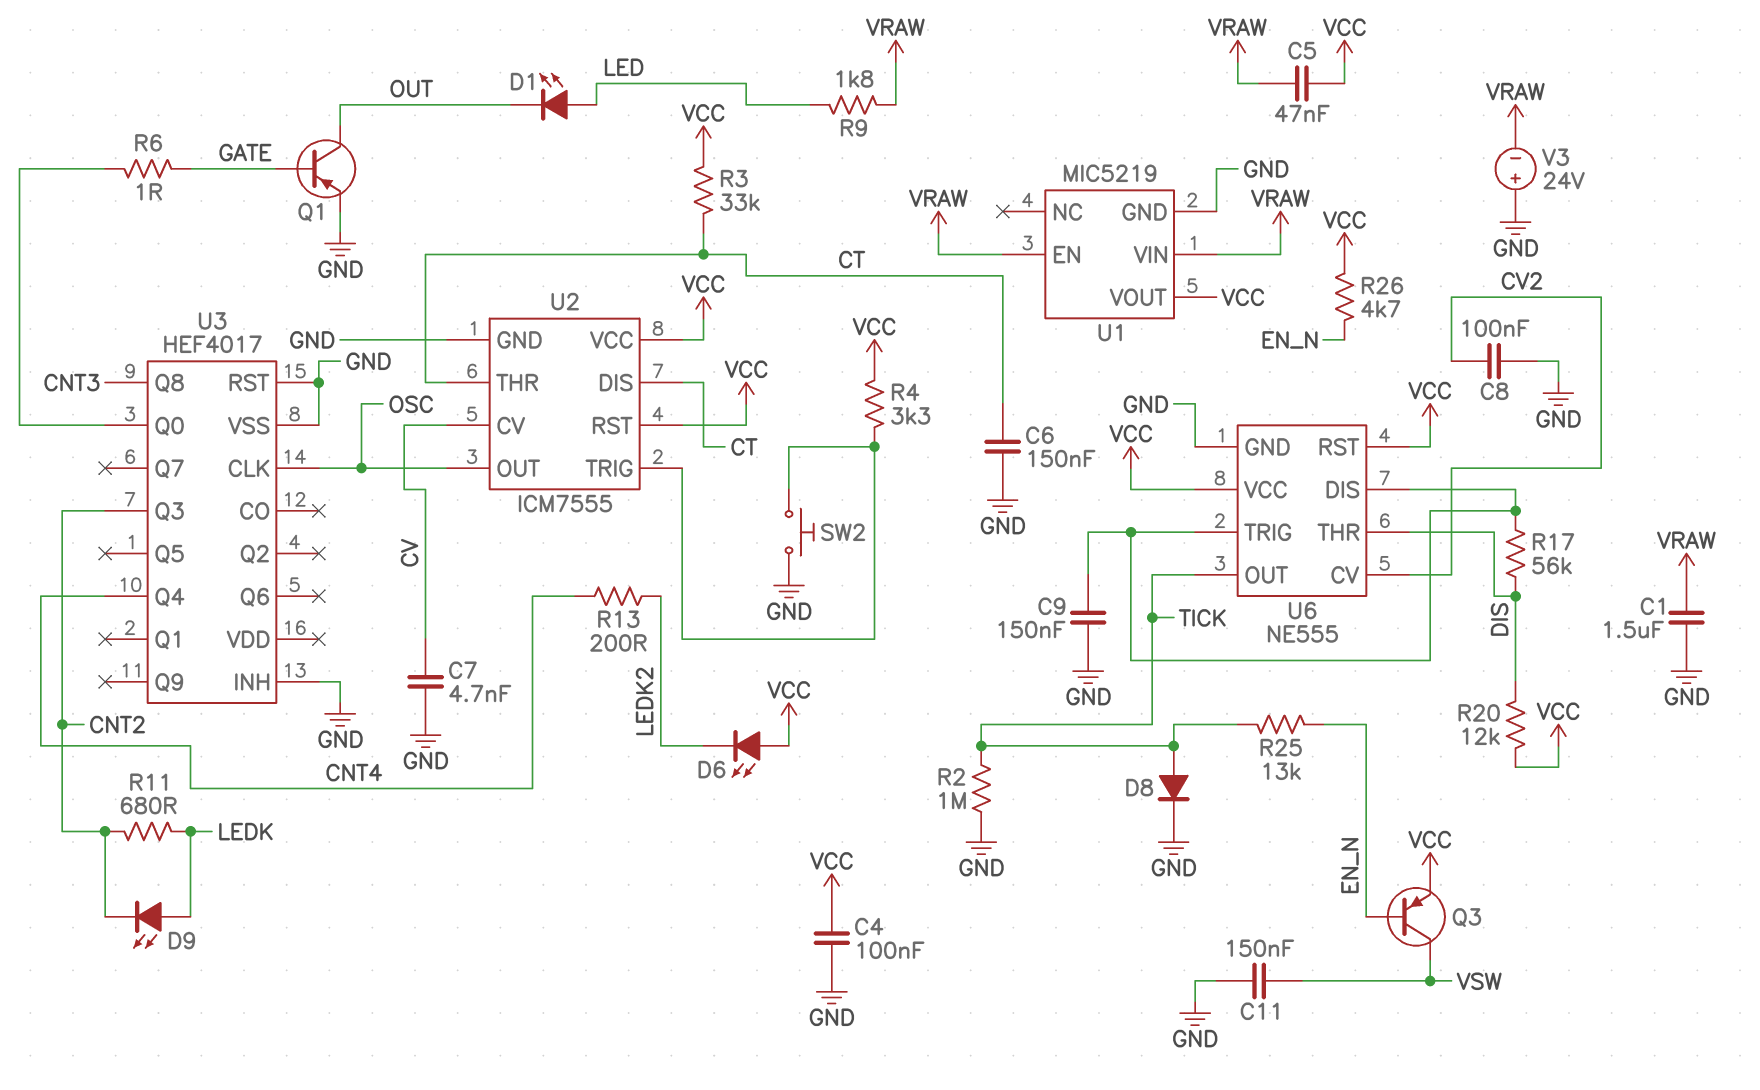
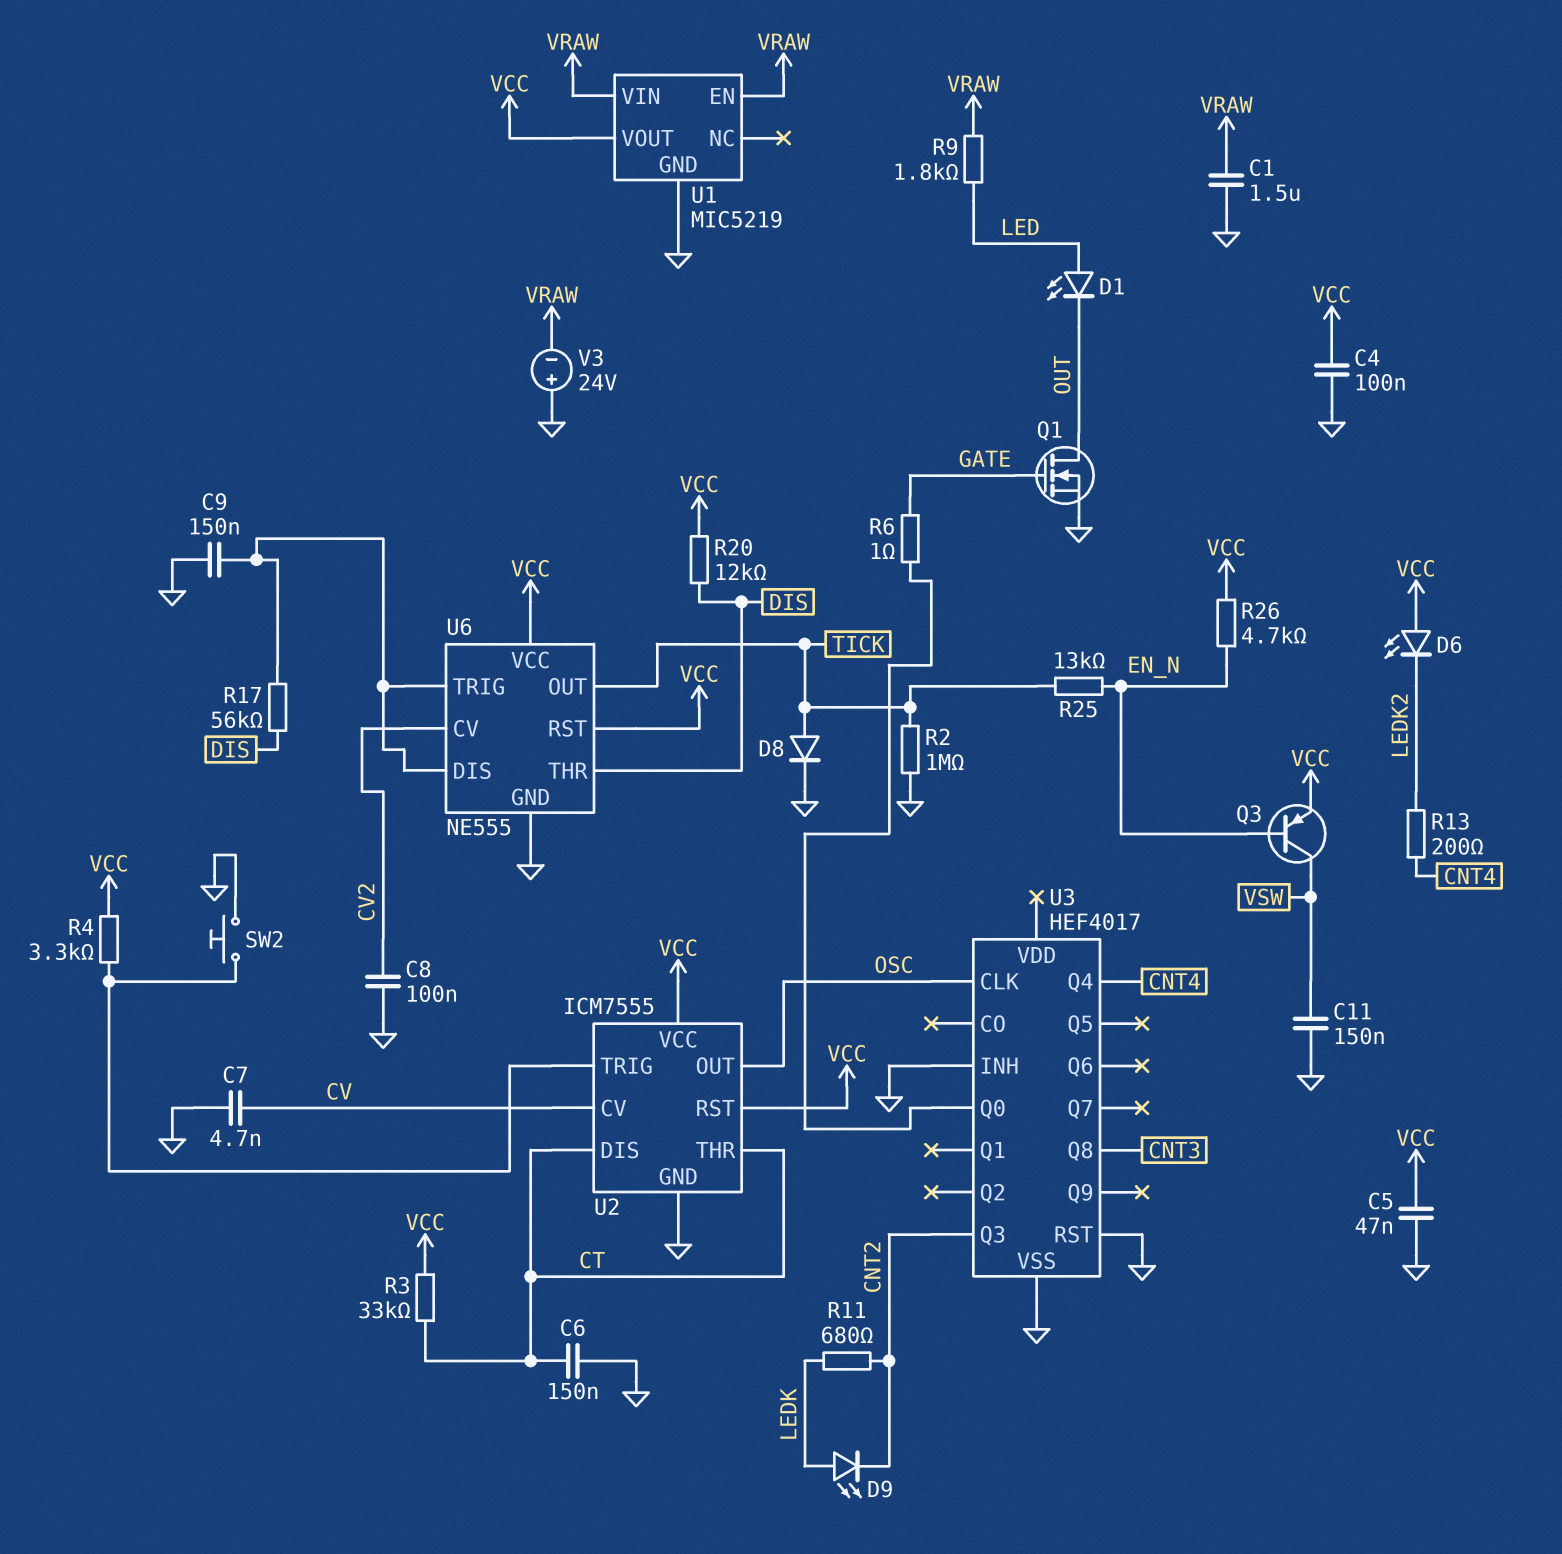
C5: 47nF (VCC, VRAW) -> 47nF (GND, VCC)
Q1: PNP (B GATE, C OUT, E GND) -> NMOS (G GATE, D OUT, S GND)

